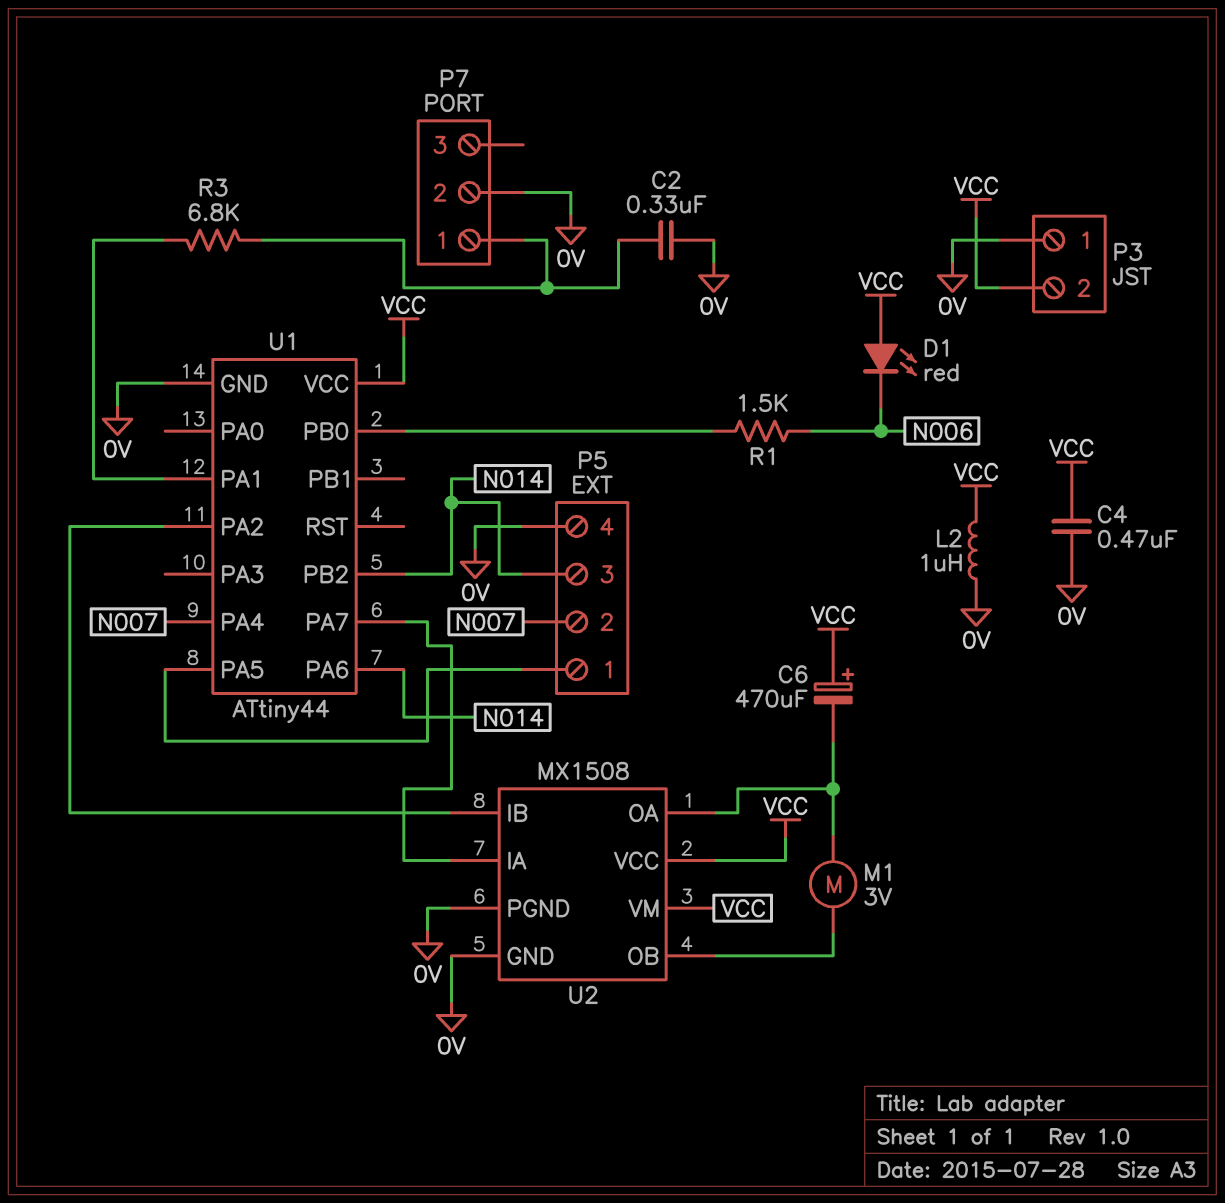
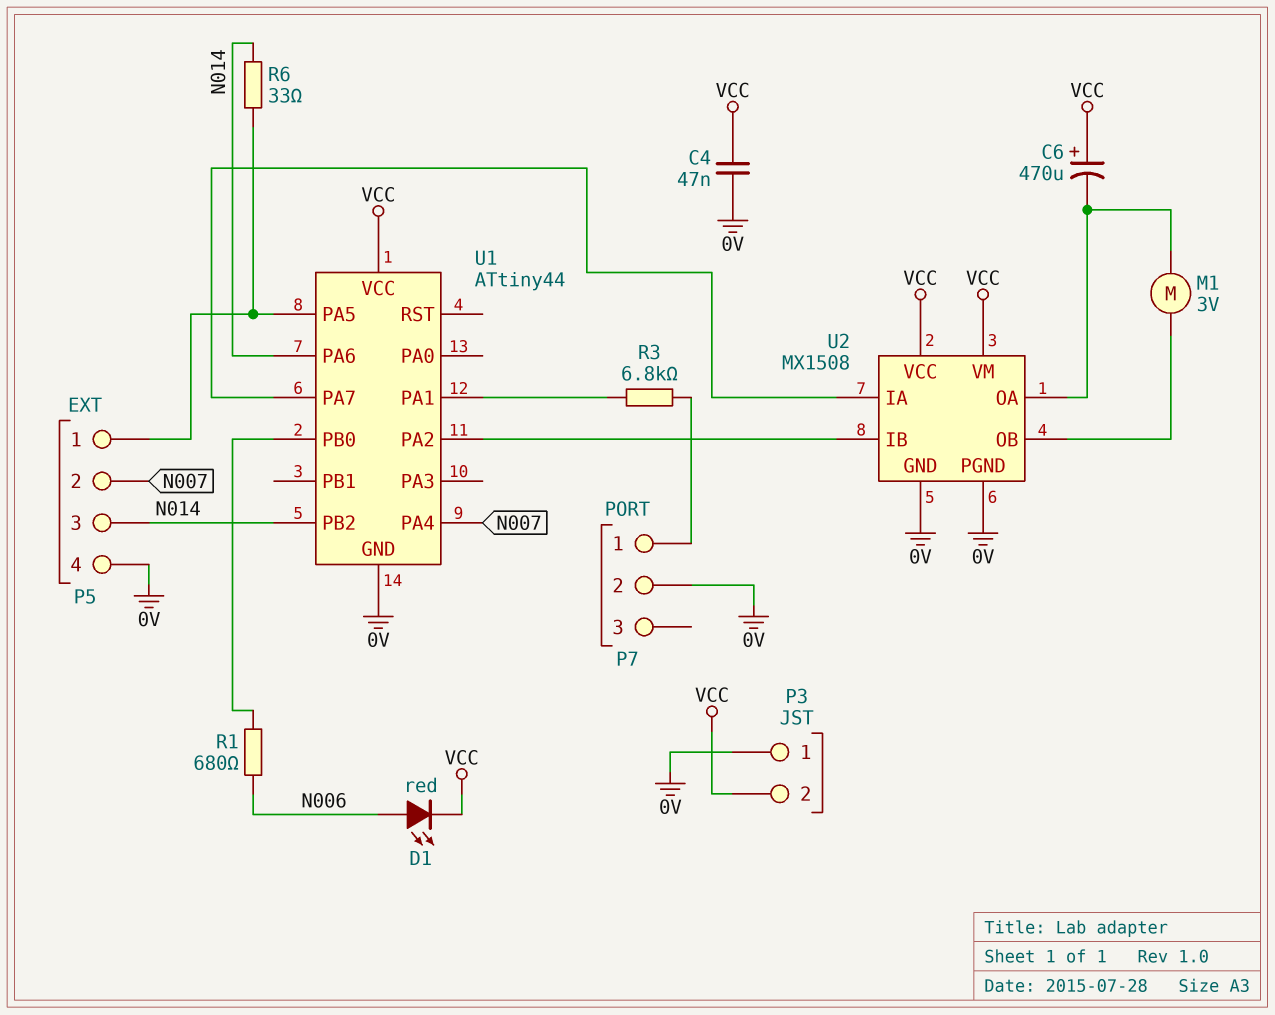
C2: 330nF (0V, P7/1) -> none
C4: 470nF (0V, VCC) -> 47nF (0V, VCC)
D1: LED red (A VCC, K N006) -> LED red (A N006, K VCC)
L2: 1uH (0V, VCC) -> none
R1: 1.5k (N006, U1/PB0) -> 680 (N006, U1/PB0)
R6: none -> 33 (N014, P5/1)

